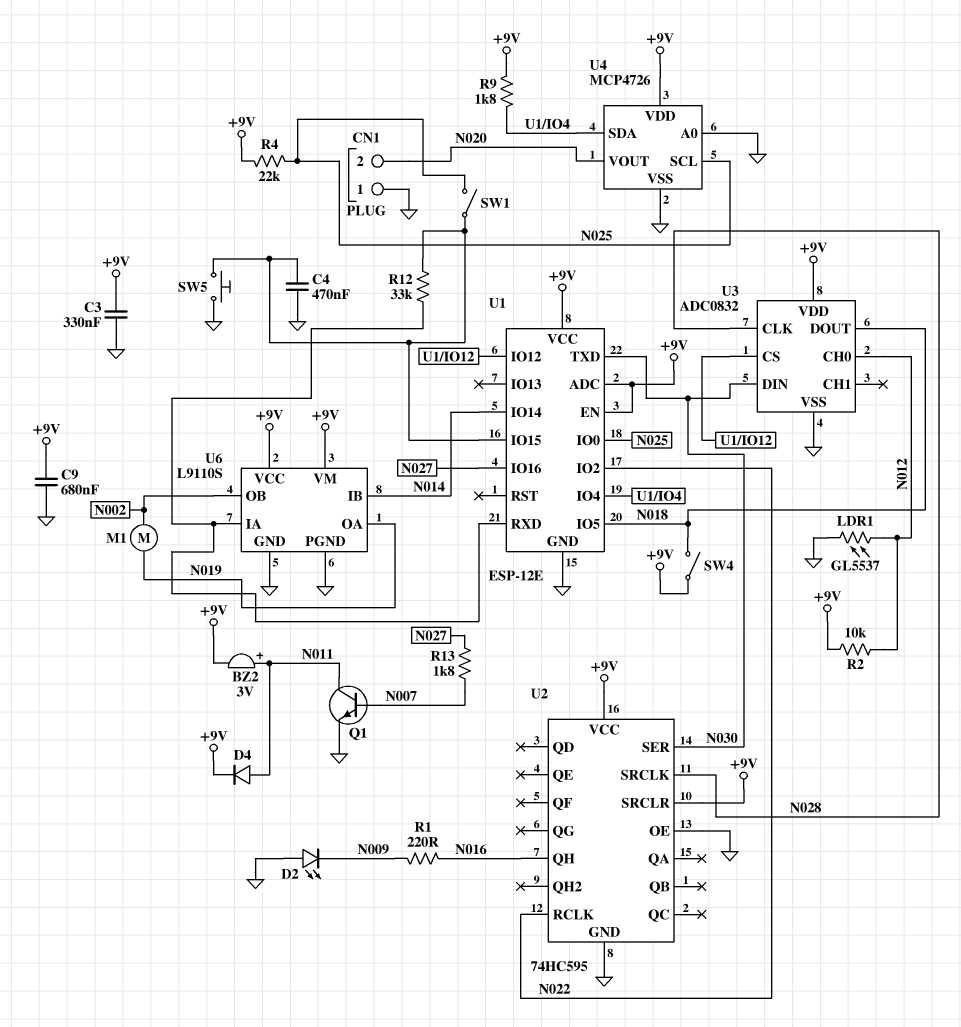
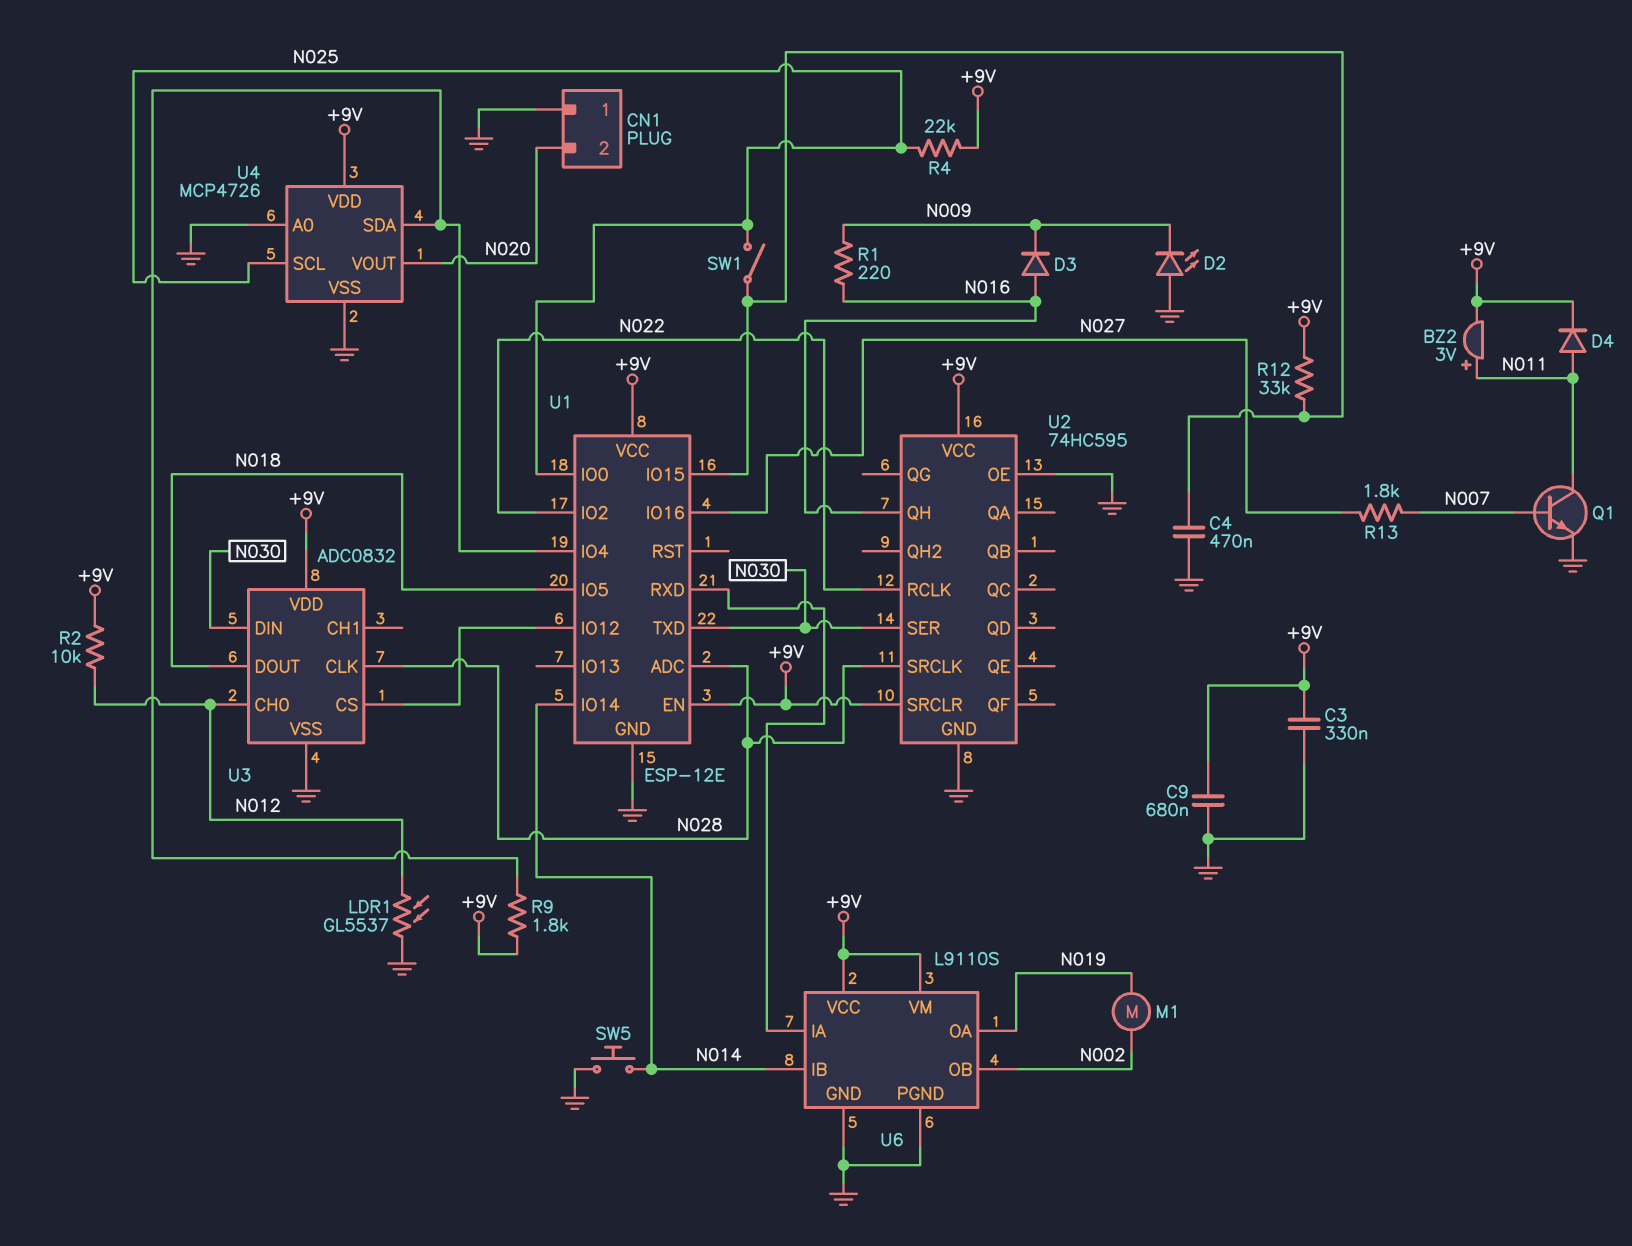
D3: none -> diode (A N016, K N009)
R12: 33k (U1/IO15, U1/RXD) -> 33k (+9V, U1/IO15)
SW4: switch (+9V, N018) -> none
SW5: button (GND, U1/IO15) -> button (GND, N014)
U1 pin ADC: +9V -> N028

